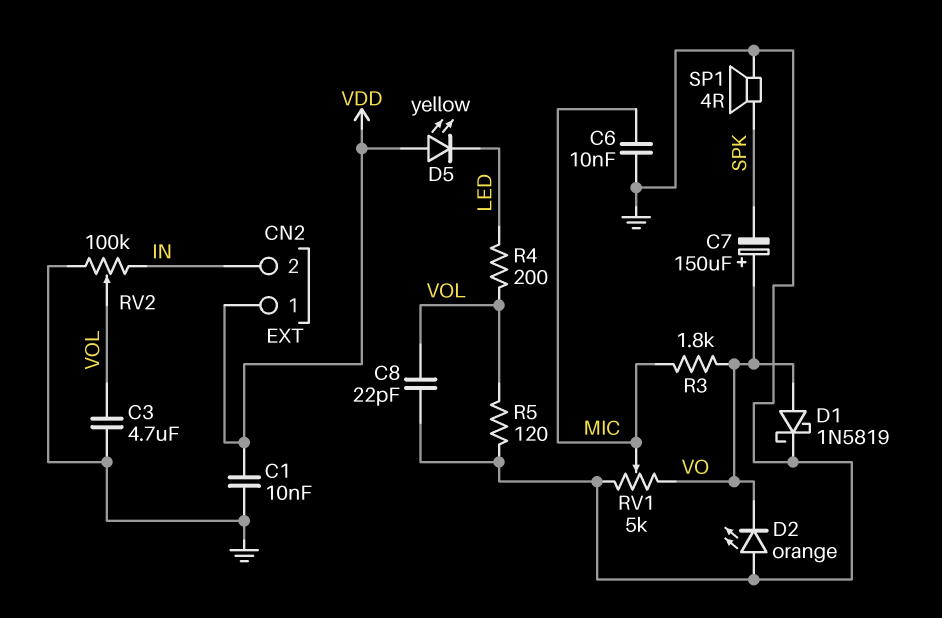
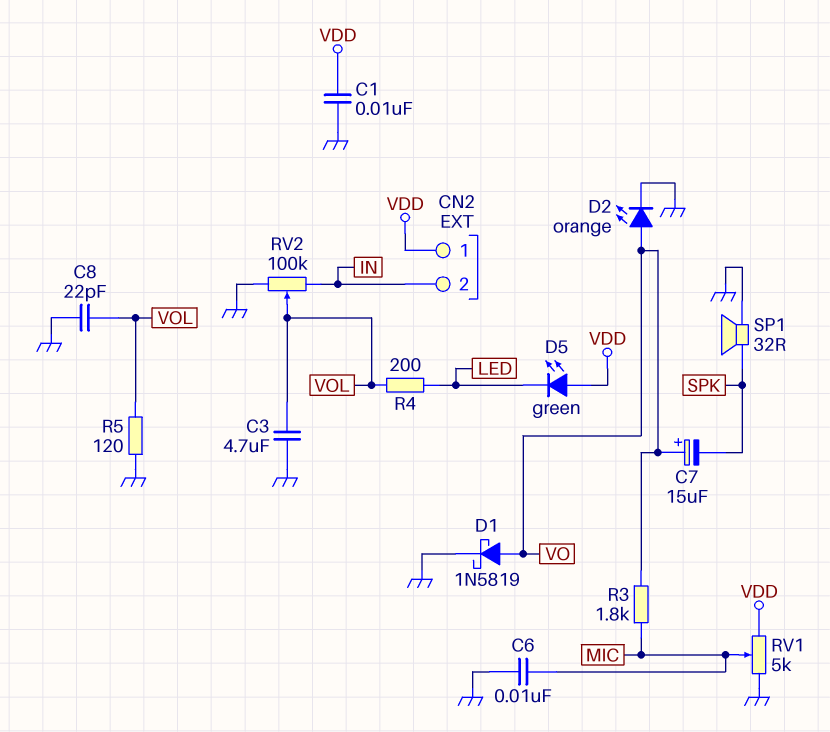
C7: 150uF (plus VO, minus SPK) -> 15uF (plus VO, minus SPK)
D2: LED orange (A GND, K VO) -> LED orange (A VO, K GND)
D5: LED yellow (A VDD, K LED) -> LED green (A VDD, K LED)
RV1: 5k (GND, VO, wiper MIC) -> 5k (GND, VDD, wiper MIC)
SP1: speaker 4R (GND, SPK) -> speaker 32R (GND, SPK)

